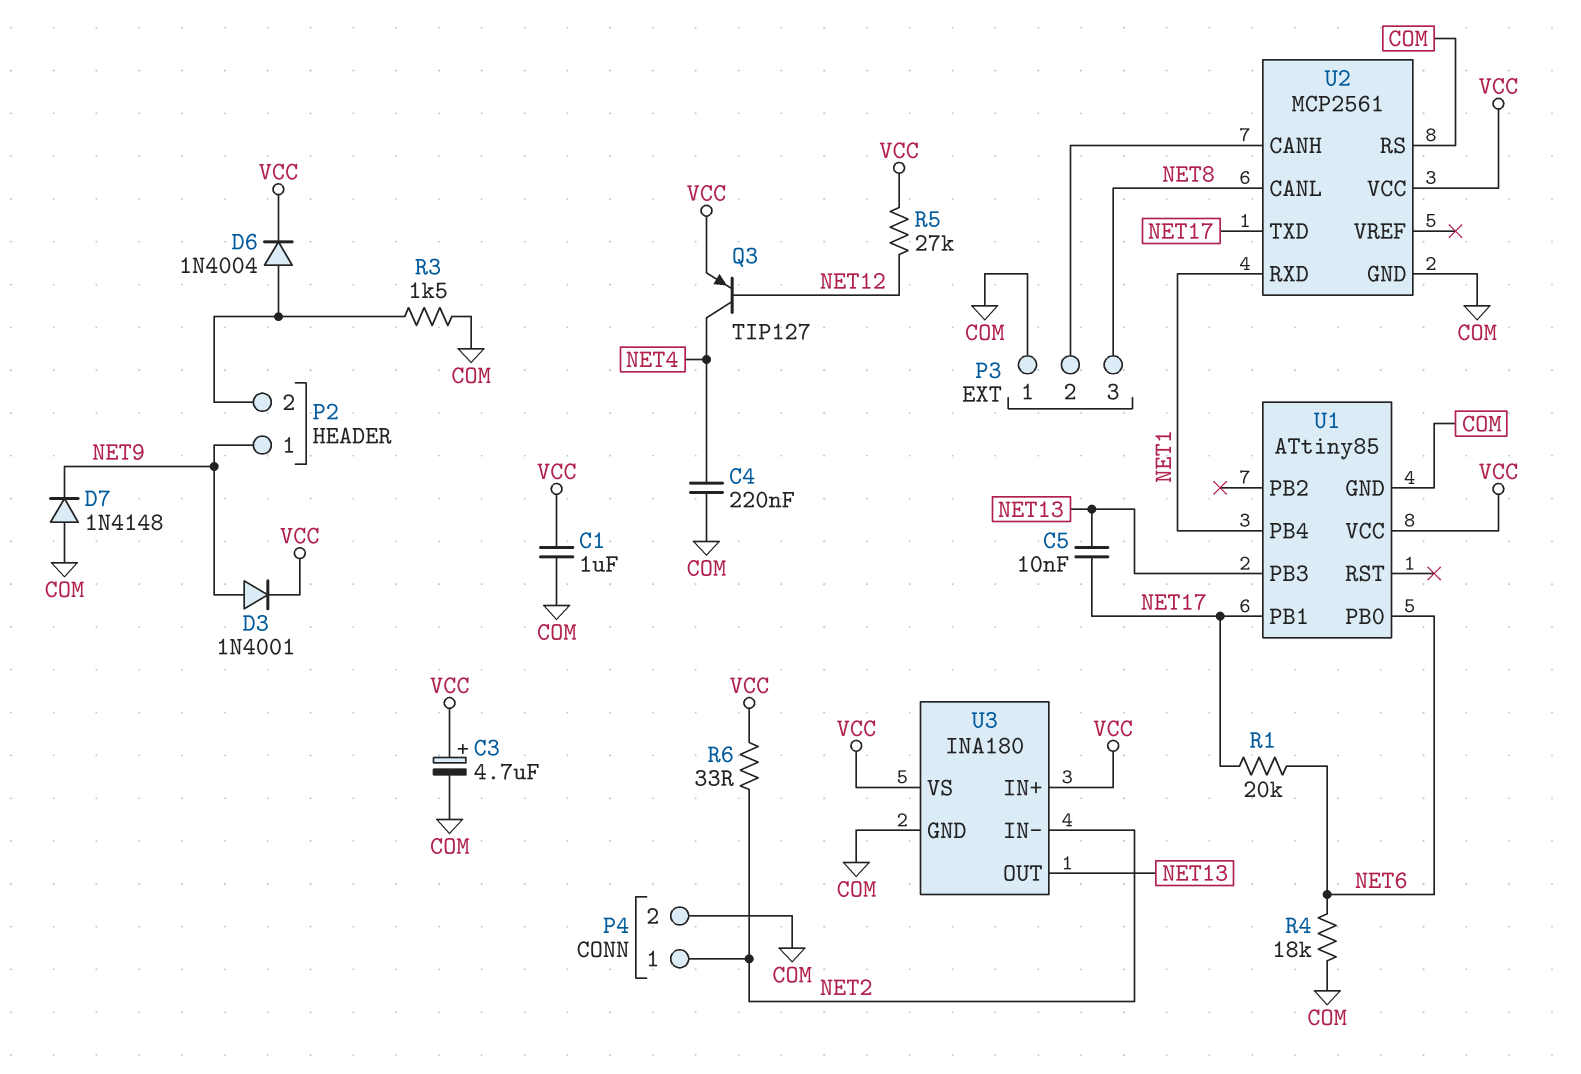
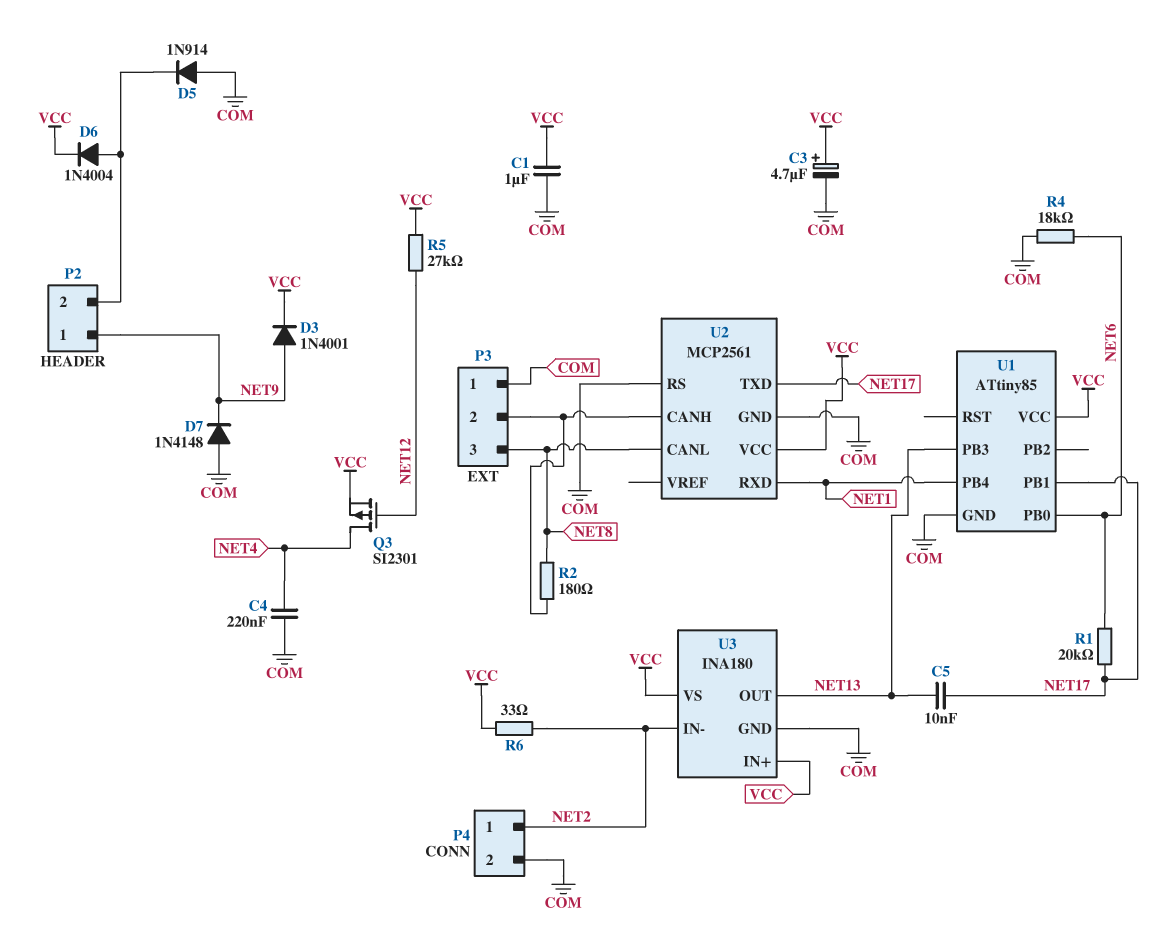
D5: none -> diode 1N914 (A COM, K P2/2)
Q3: PNP TIP127 (B NET12, C NET4, E VCC) -> PMOS SI2301 (G NET12, D NET4, S VCC)
R2: none -> 180 (NET8, P3/2)
R3: 1.5k (COM, P2/2) -> none

